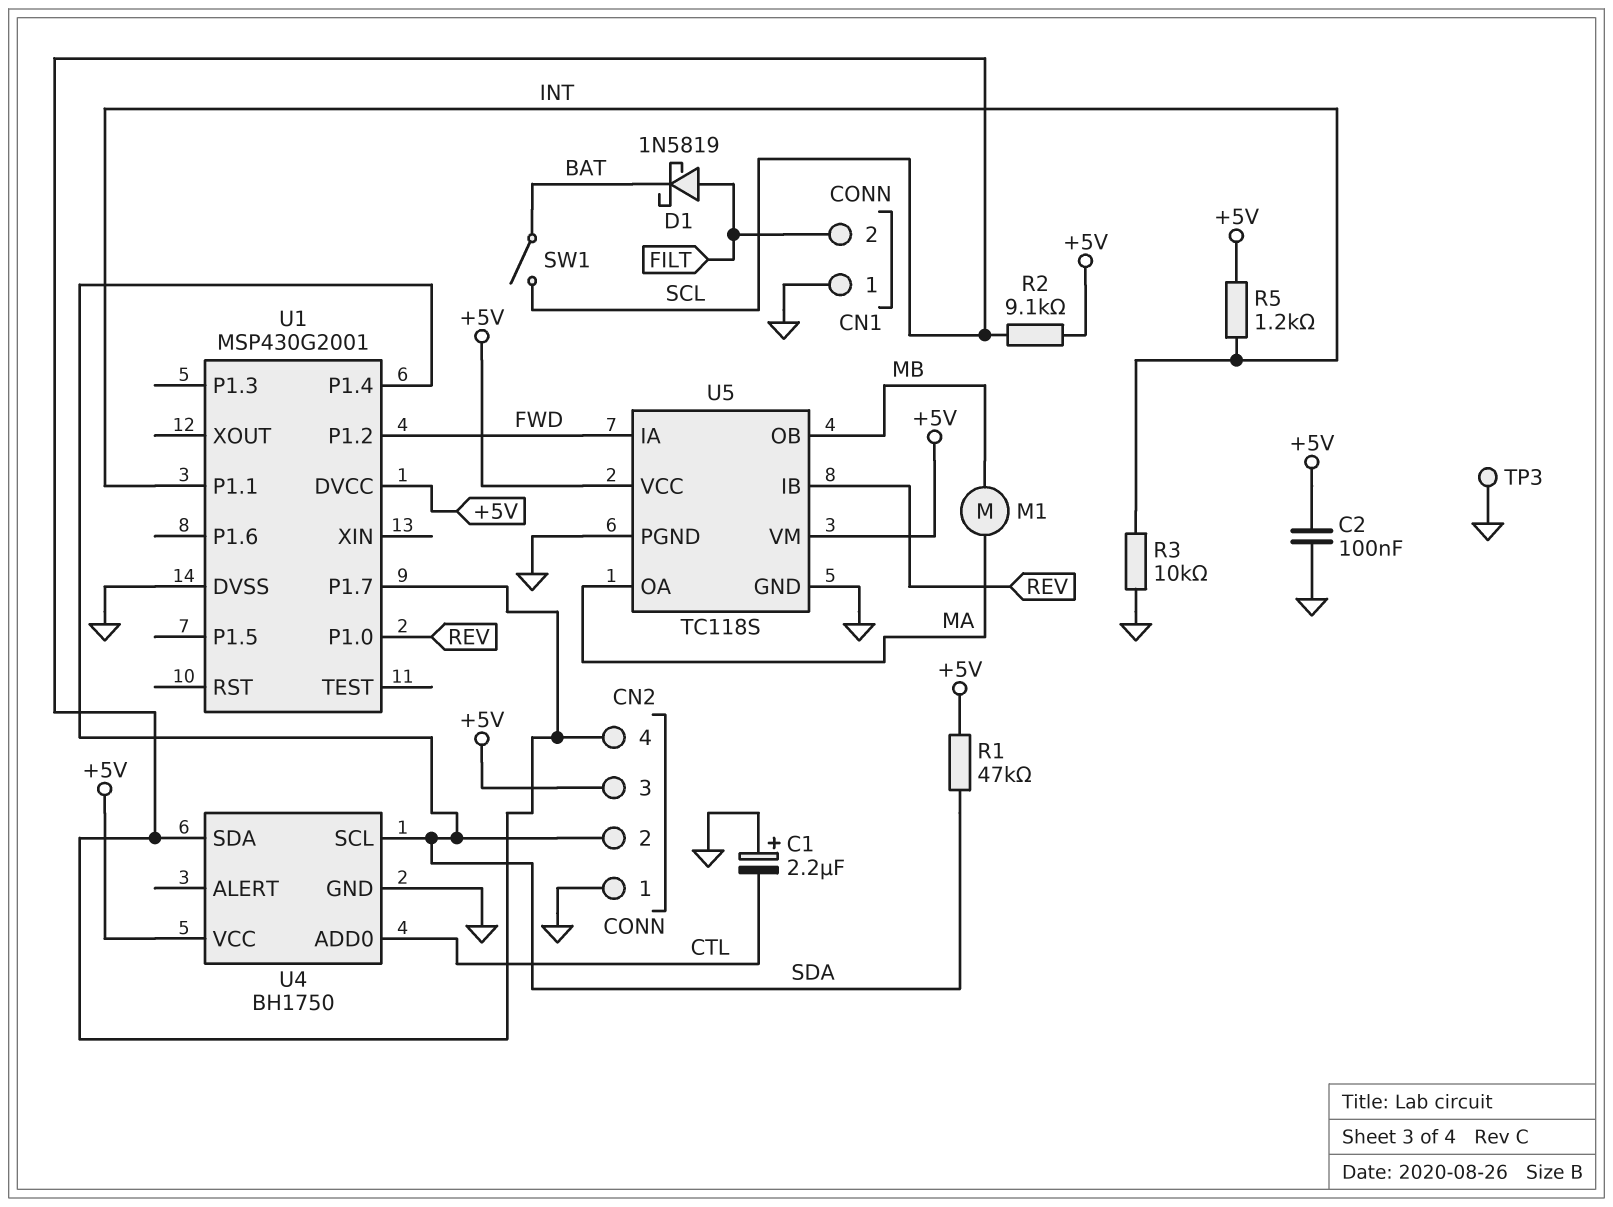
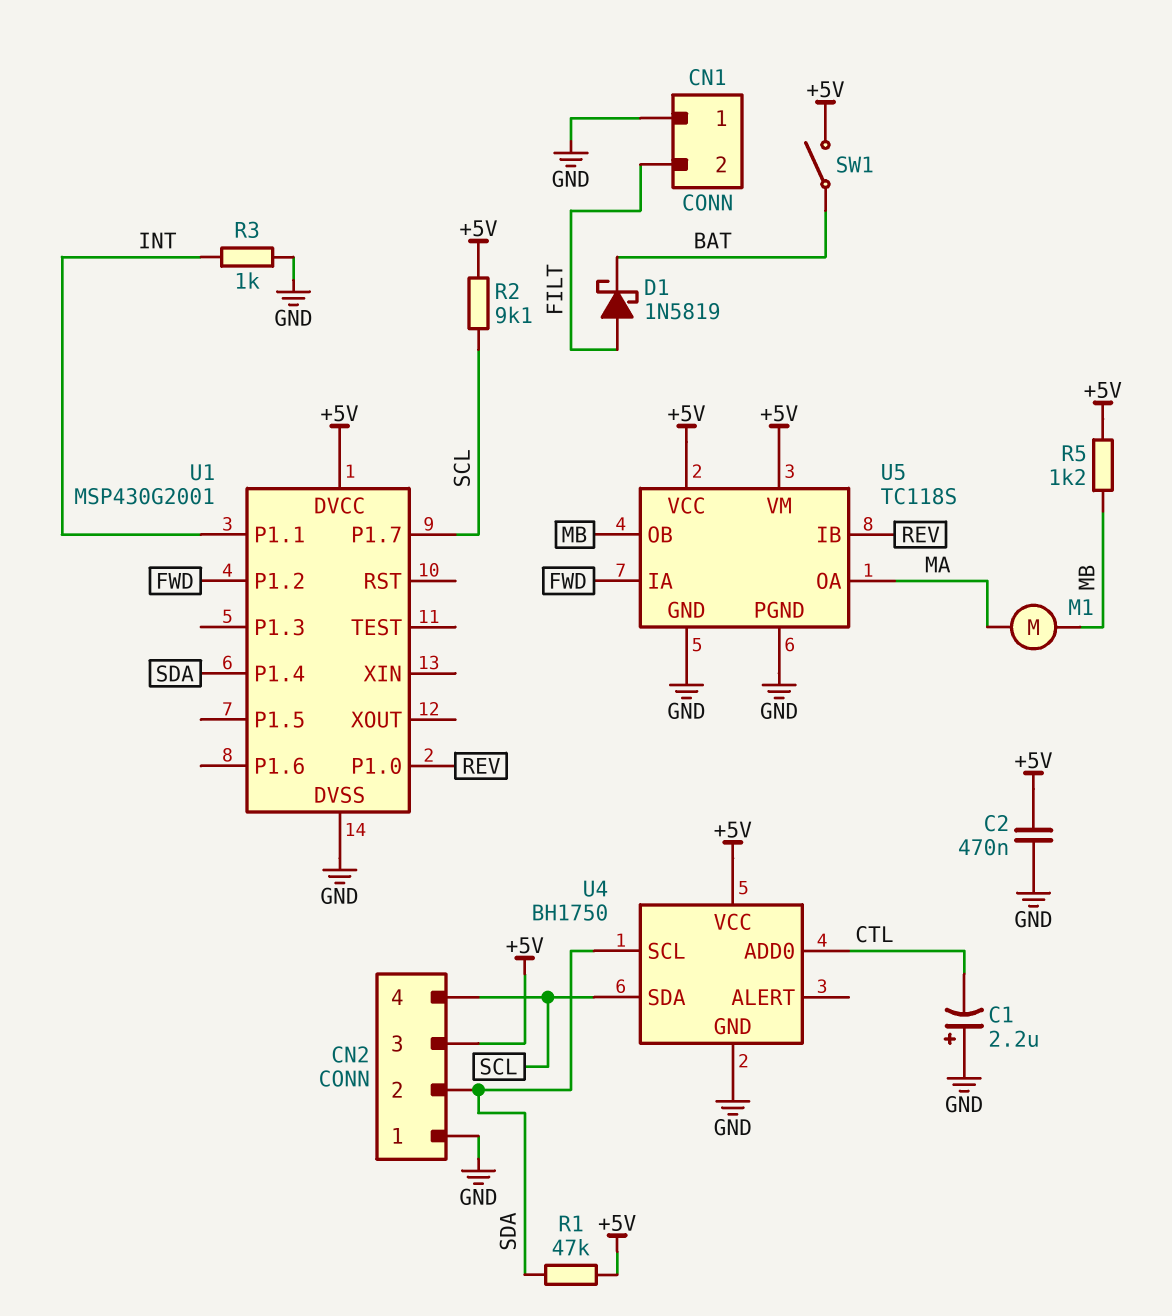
C2: 100nF (+5V, GND) -> 470nF (+5V, GND)
R3: 10k (GND, INT) -> 1k (GND, INT)
R5: 1.2k (+5V, INT) -> 1.2k (+5V, MB)
SW1: switch (BAT, SCL) -> switch (+5V, BAT)
TP3: test point (GND) -> none

